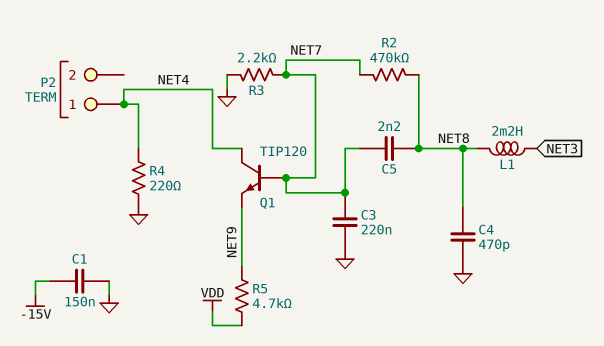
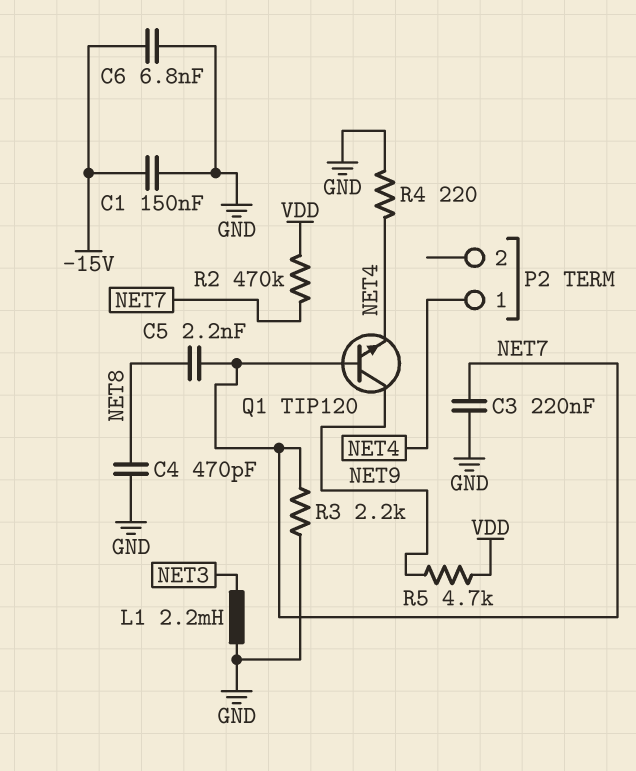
C6: none -> 6.8nF (-15V, GND)
L1: 2.2mH (NET3, NET8) -> 2.2mH (GND, NET3)
Q1: NPN TIP120 (B NET7, C NET4, E NET9) -> NPN TIP120 (B NET7, C NET9, E NET4)
R2: 470k (NET7, NET8) -> 470k (NET7, VDD)

